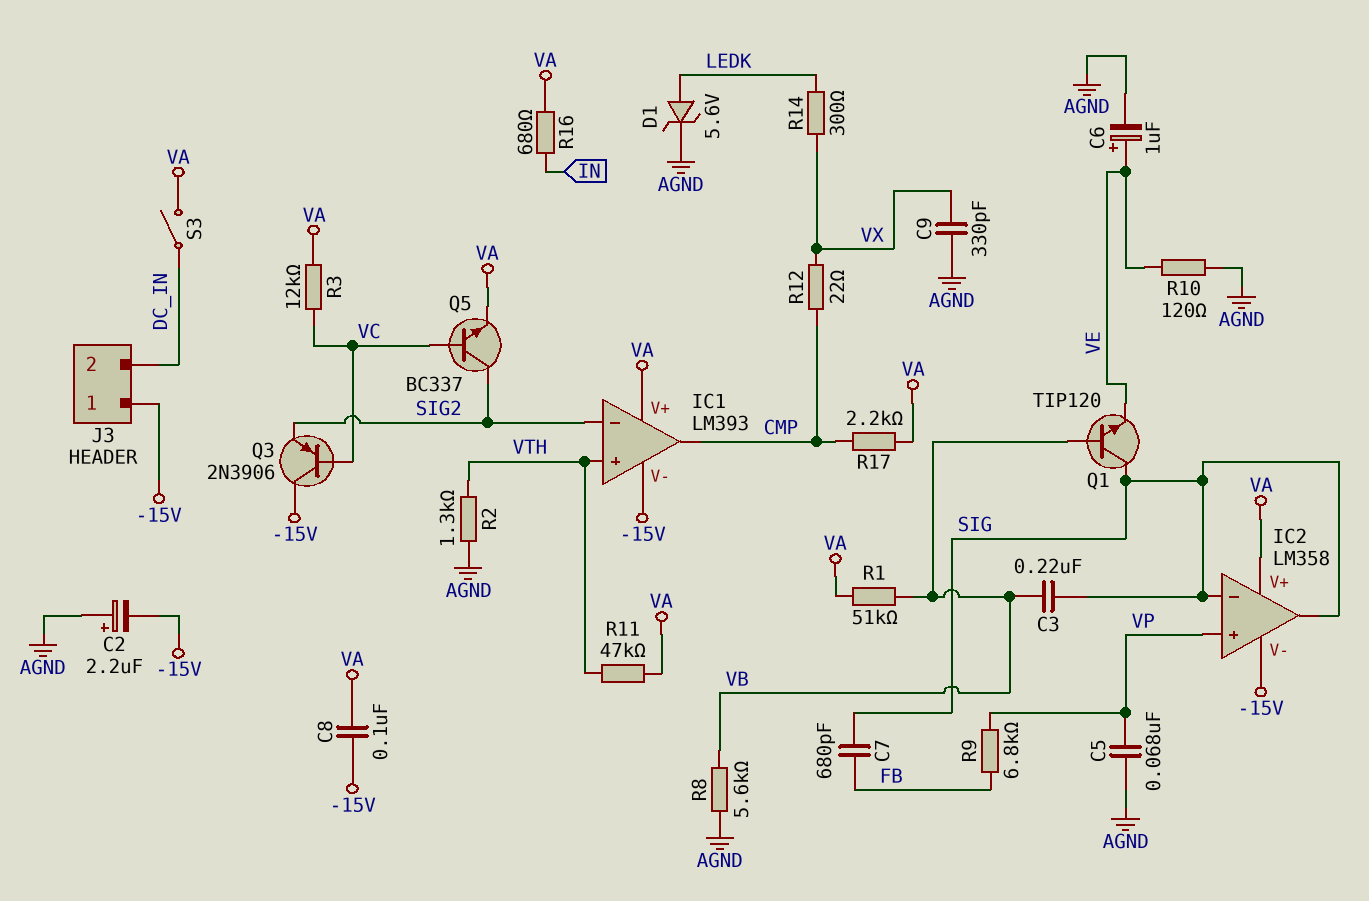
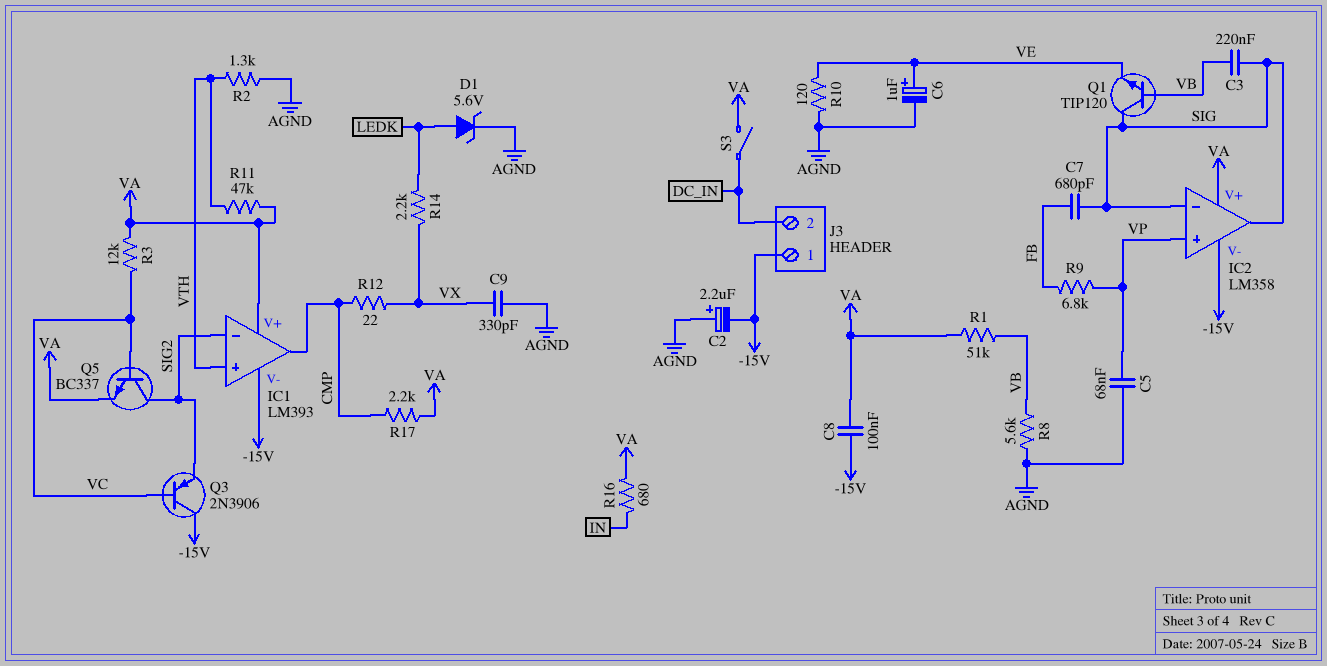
R14: 300 (LEDK, VX) -> 2.2k (LEDK, VX)

